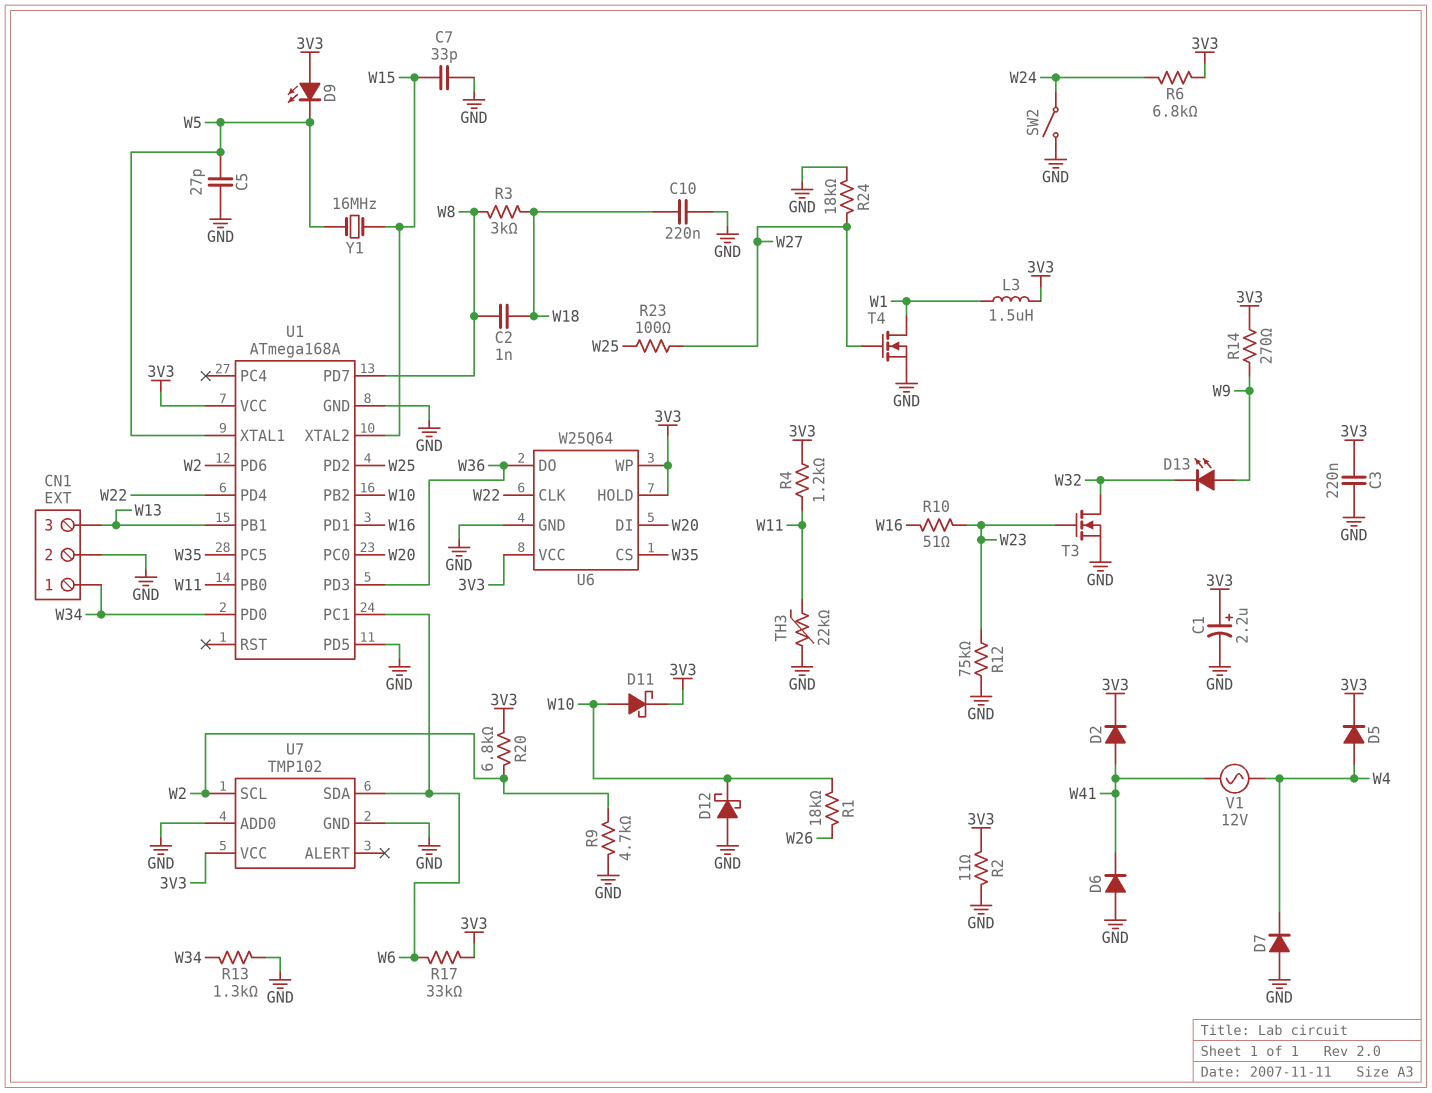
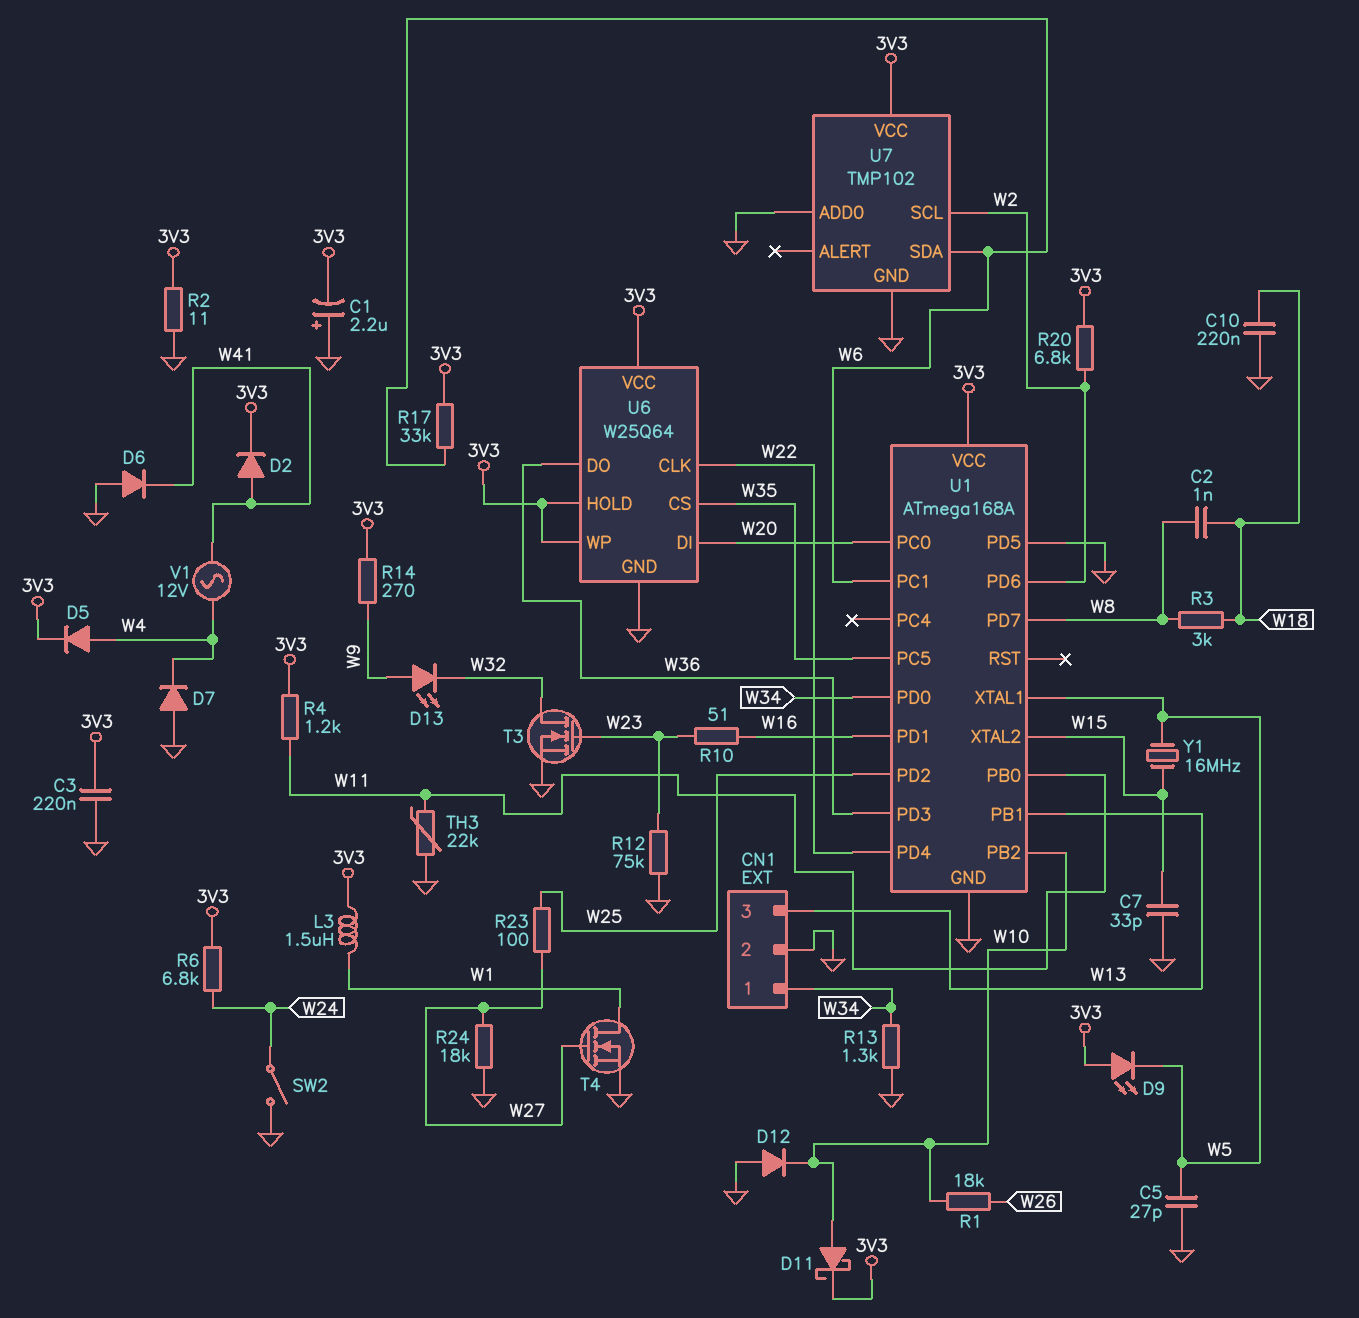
C1: 2.2uF (plus 3V3, minus GND) -> 2.2uF (plus GND, minus 3V3)
D12: schottky (A GND, K W10) -> diode (A GND, K W10)
R9: 4.7k (GND, W2) -> none

